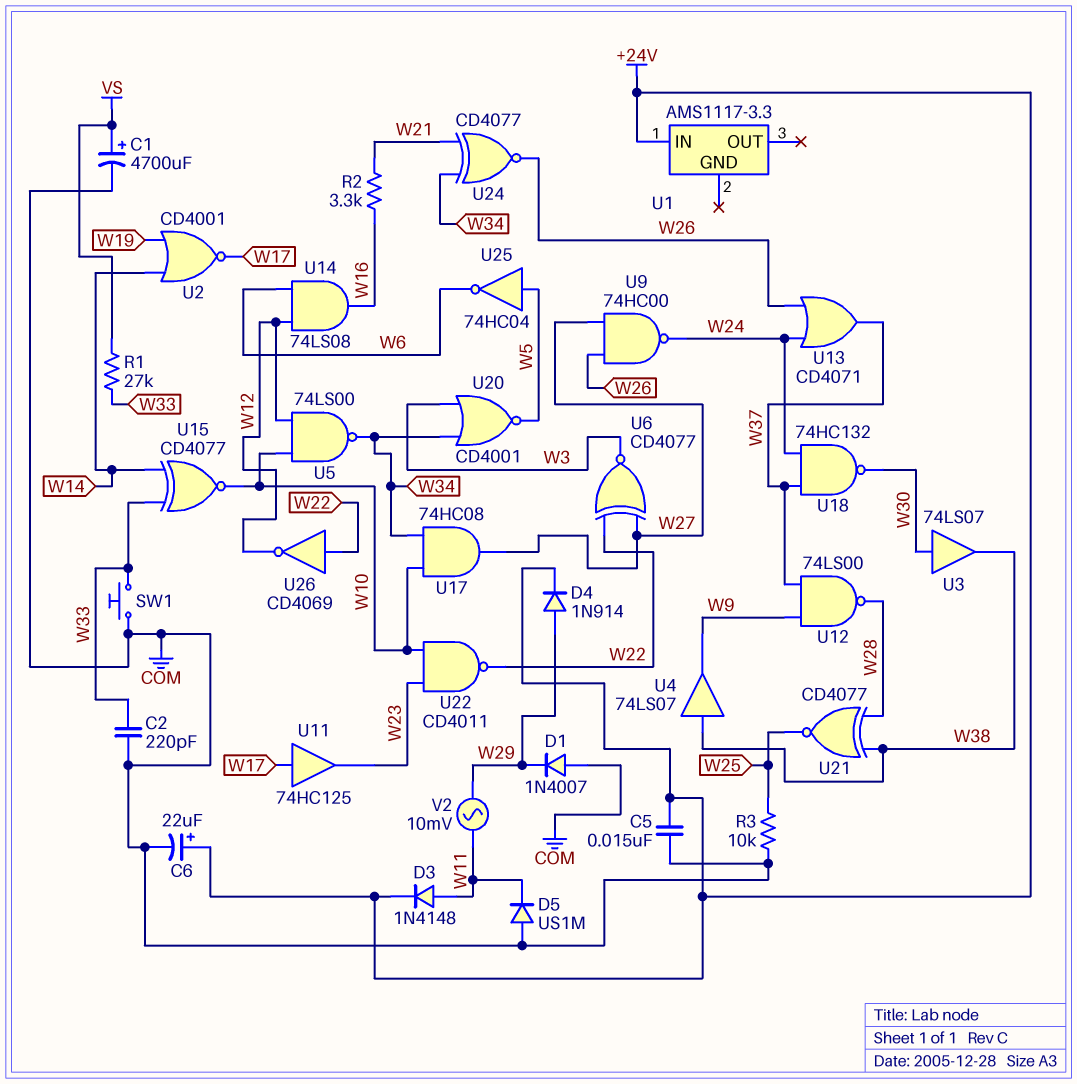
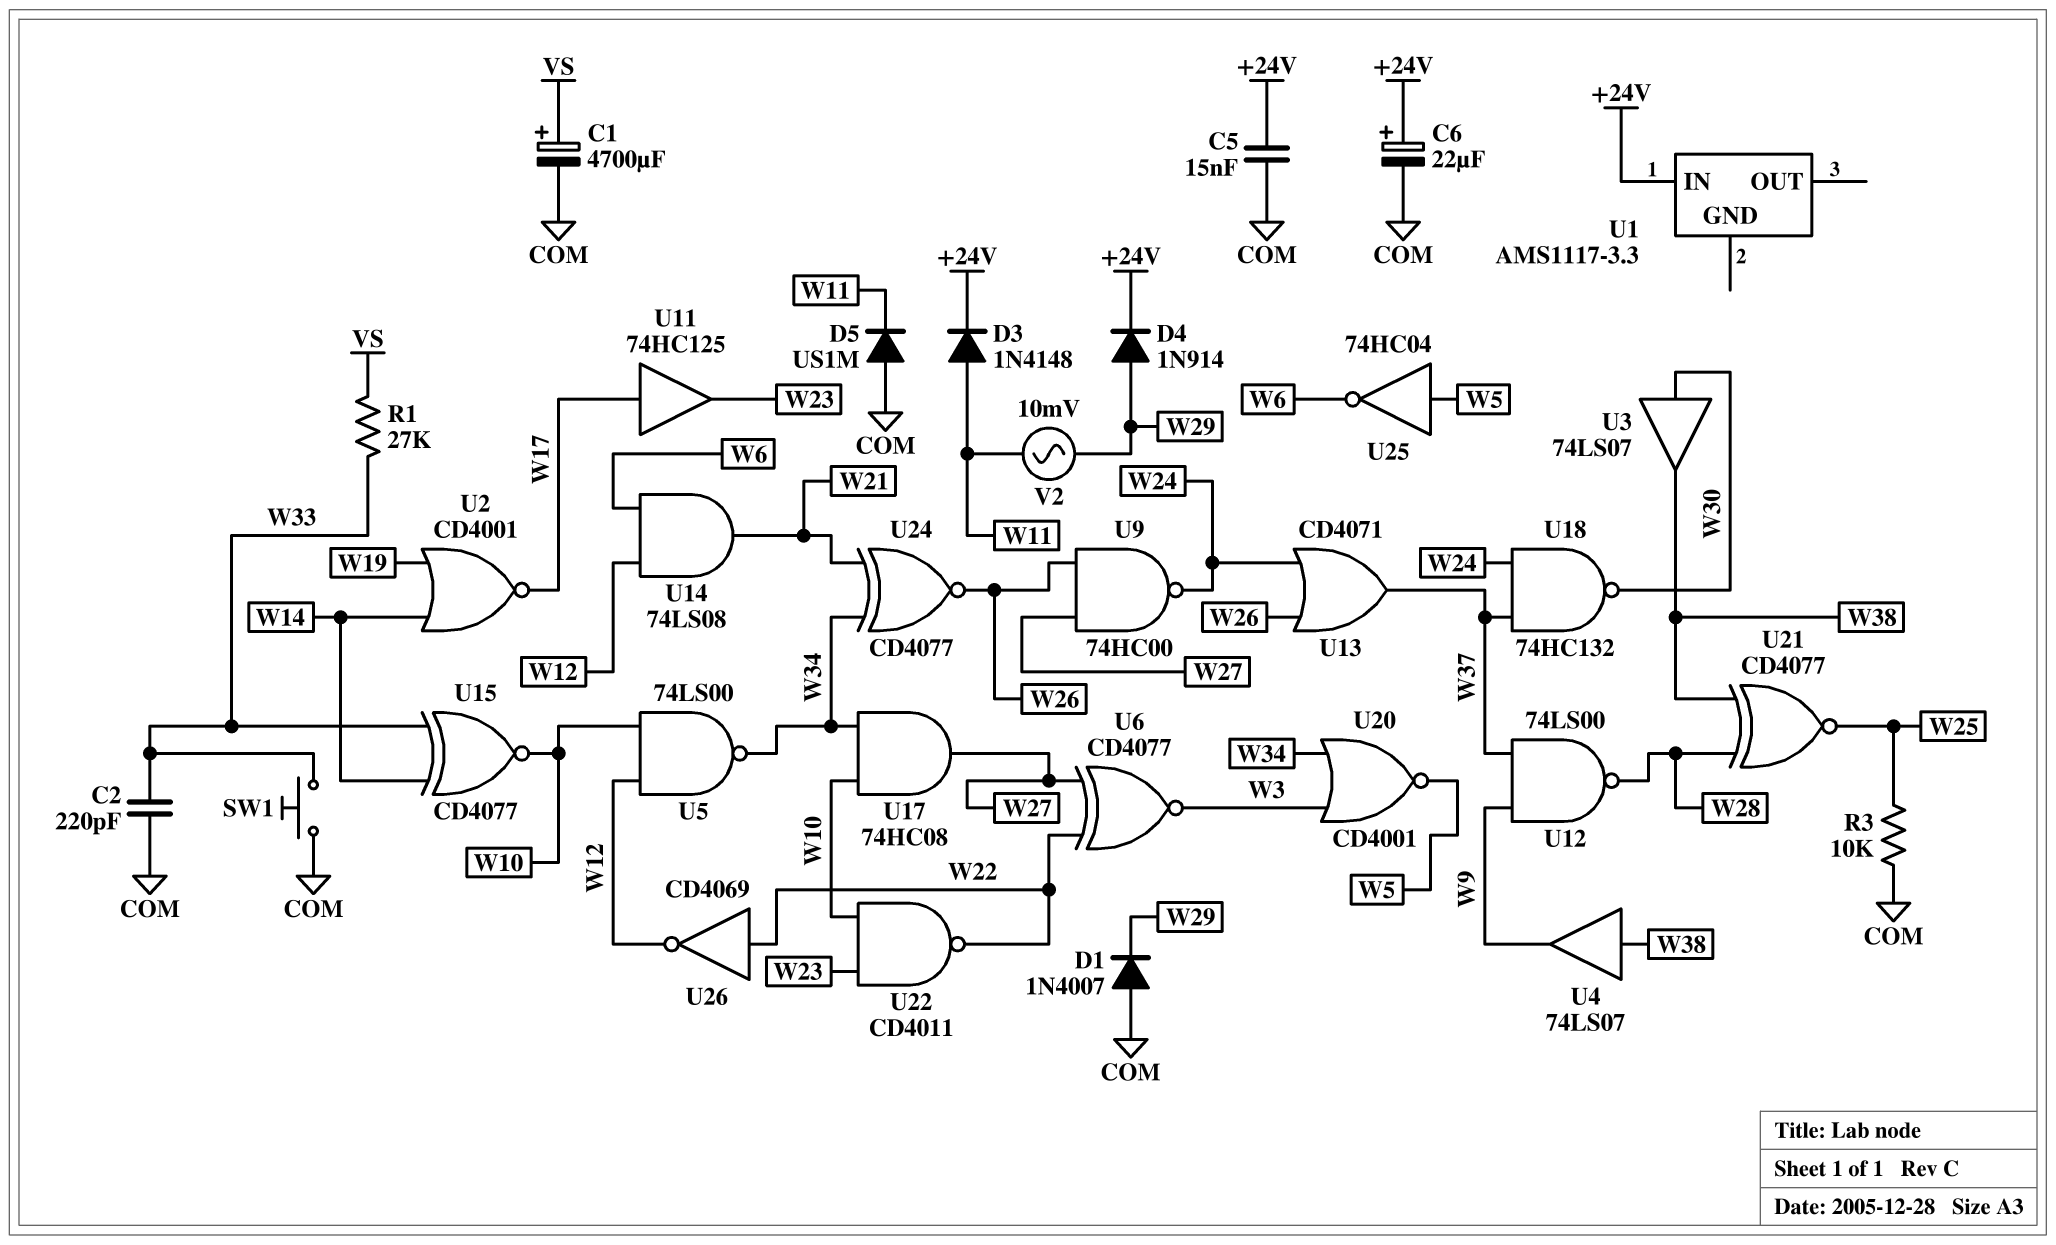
R2: 3.3k (W16, W21) -> none
U14: AND 74LS08 (in W6, in W12, out W16) -> AND 74LS08 (in W6, in W12, out W21)

